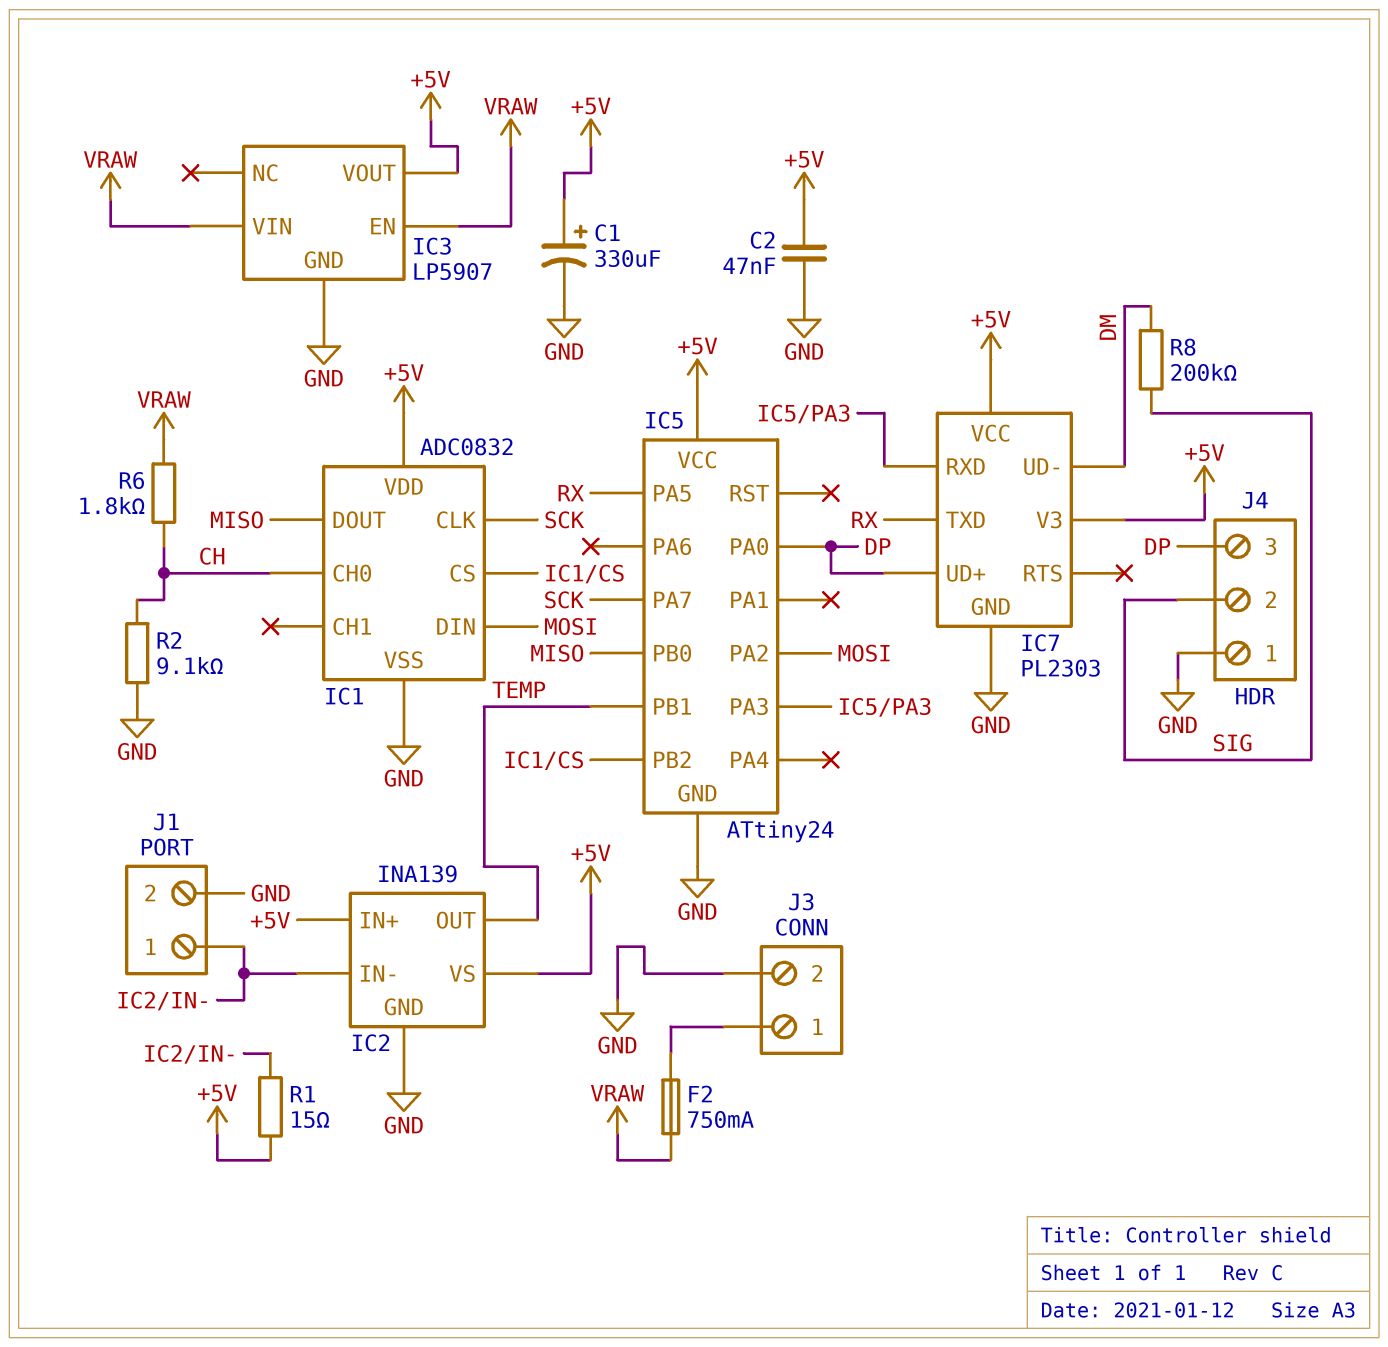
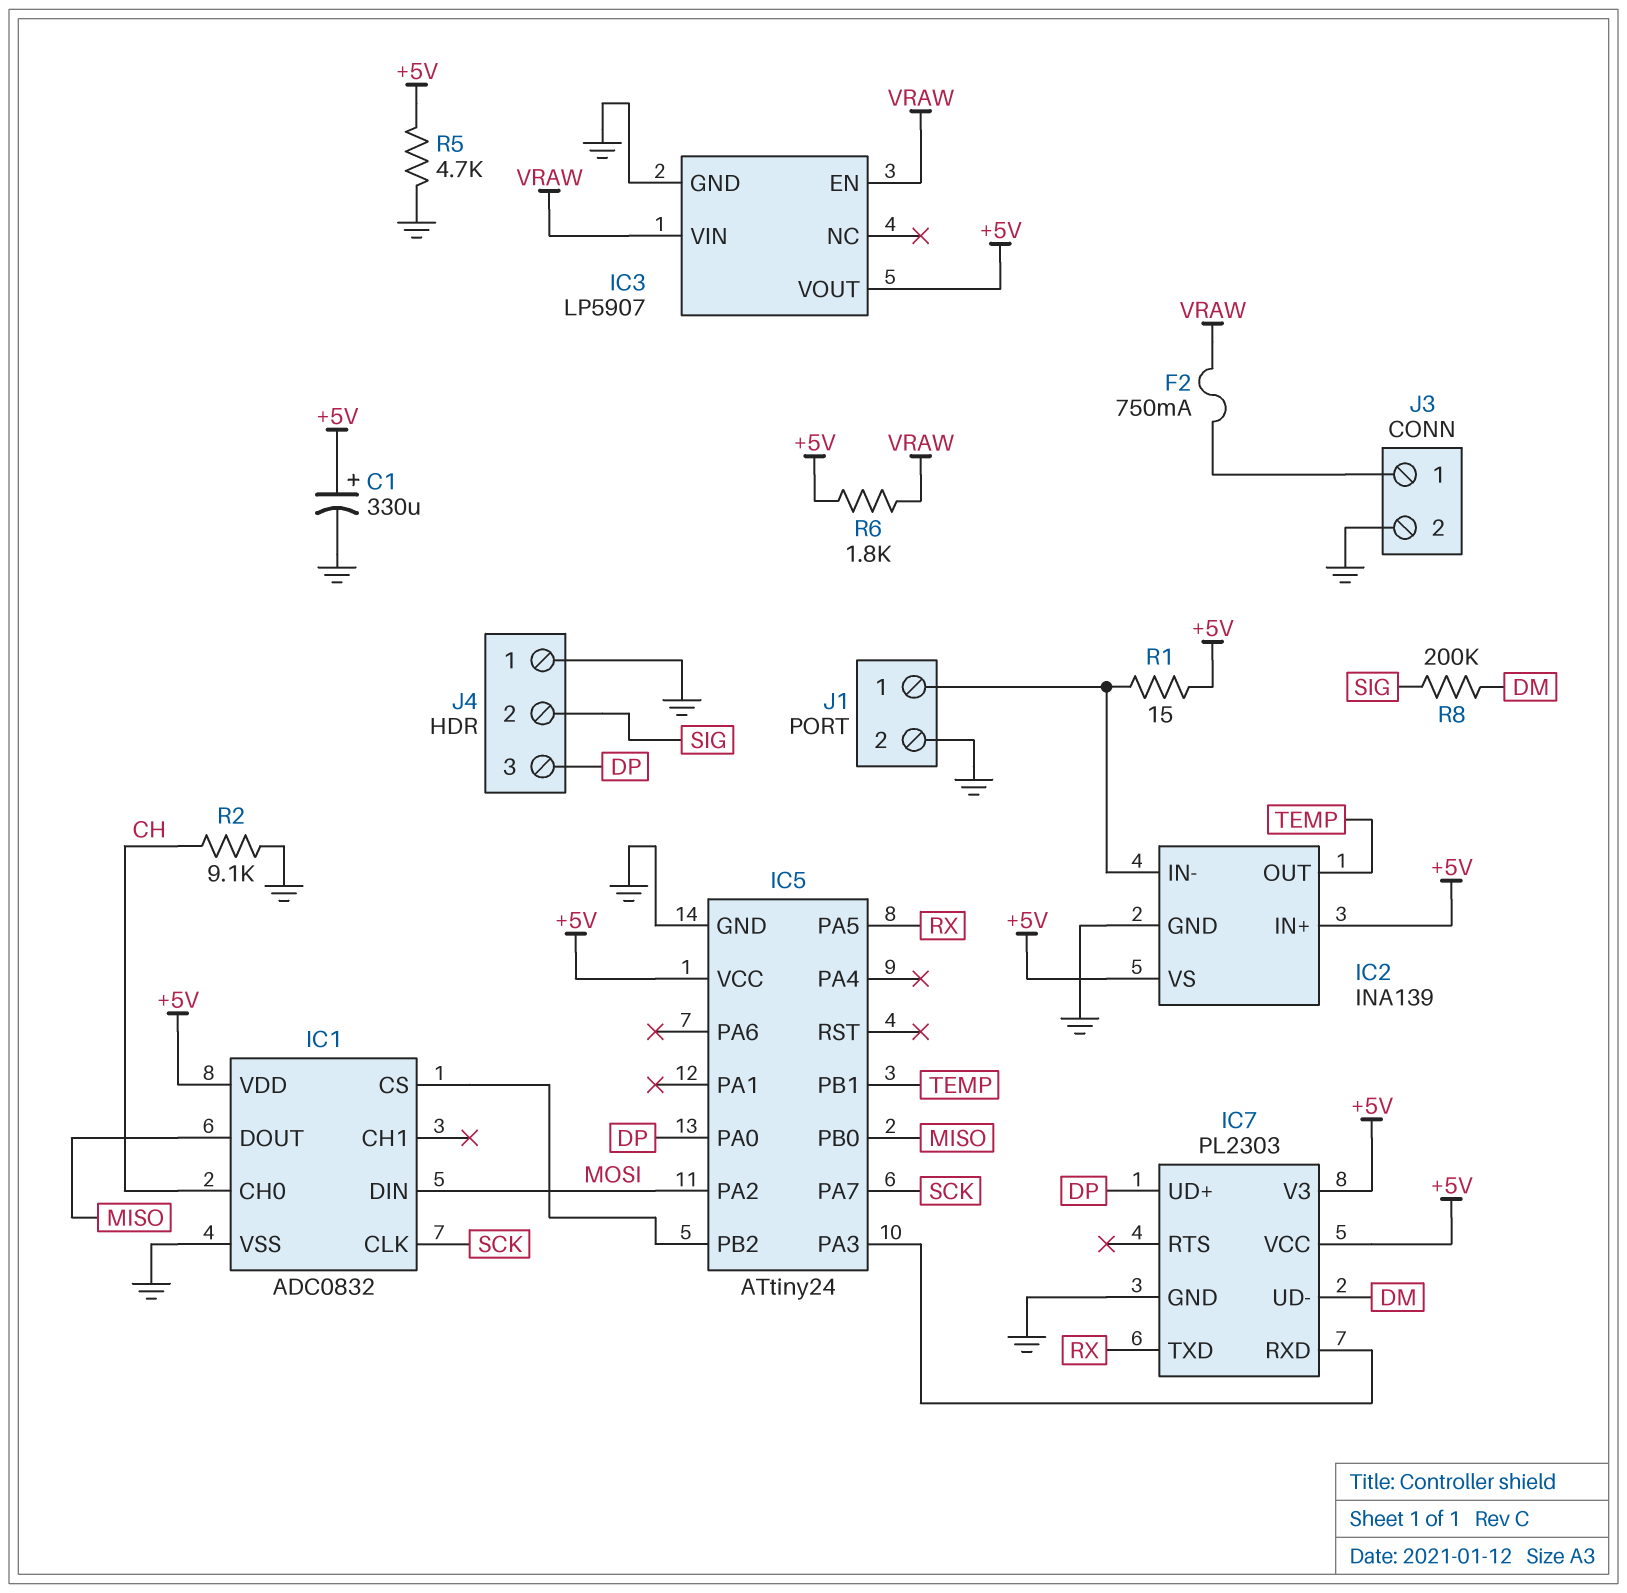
C2: 47nF (+5V, GND) -> none
R5: none -> 4.7k (+5V, GND)
R6: 1.8k (CH, VRAW) -> 1.8k (+5V, VRAW)

